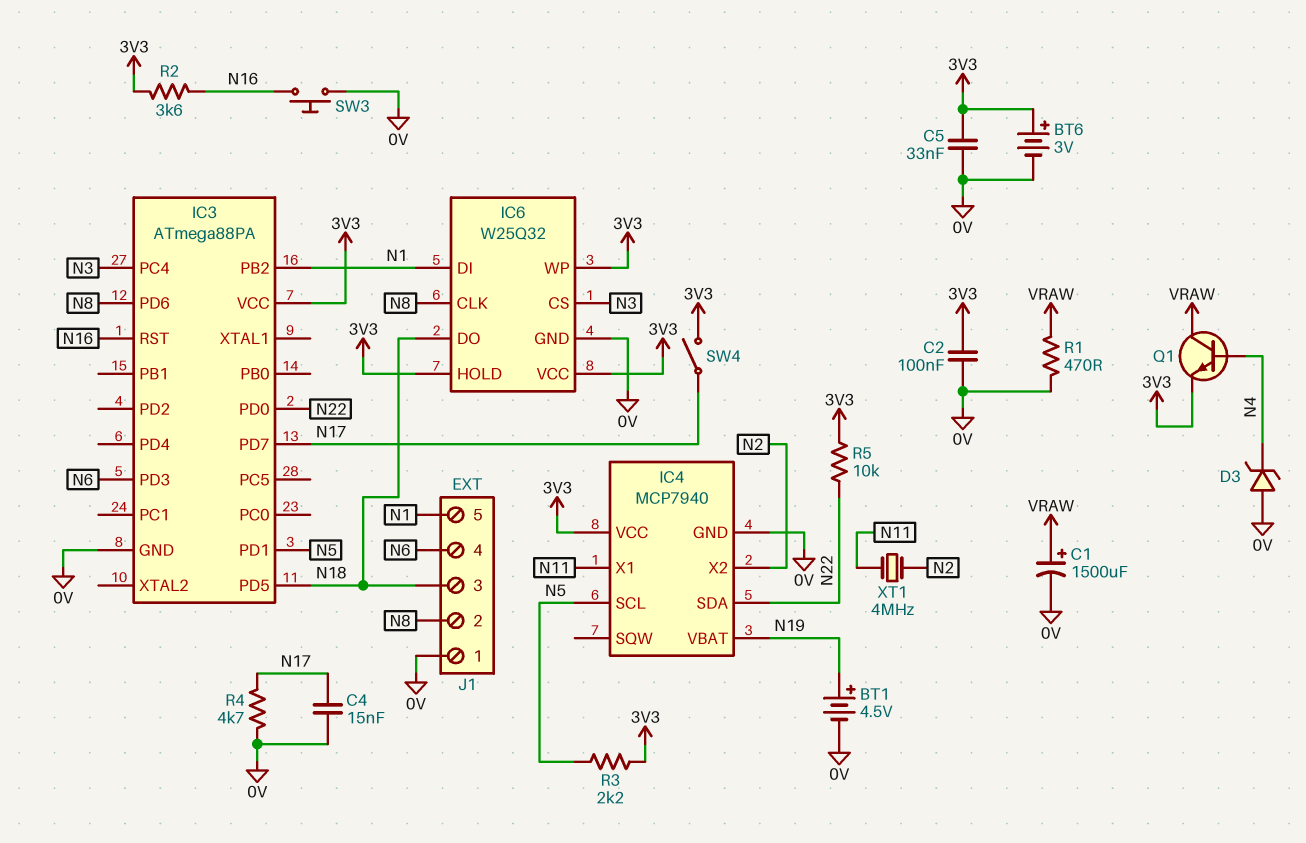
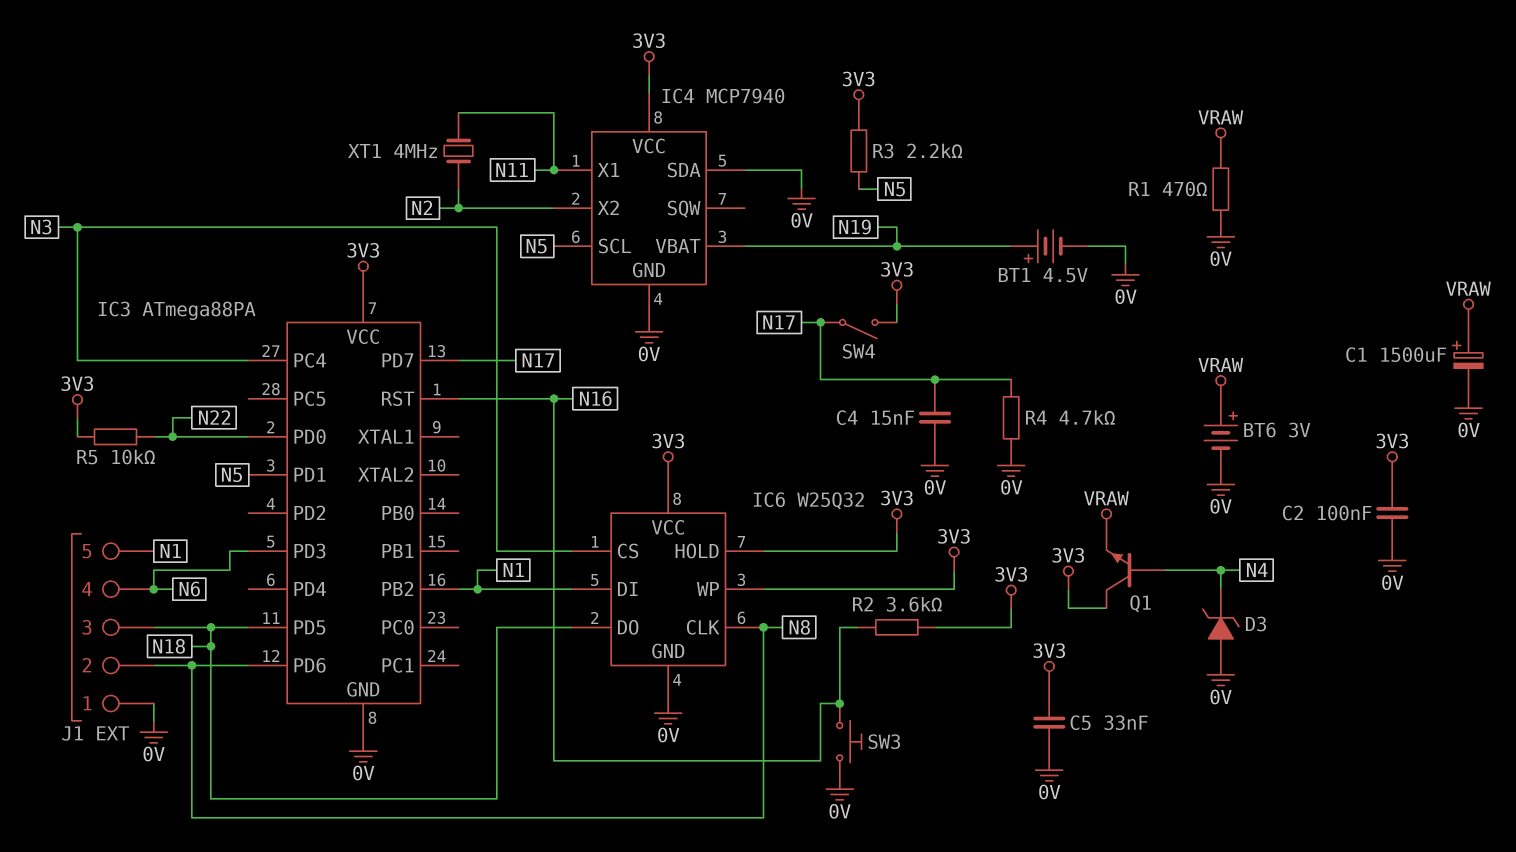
BT6: 3V (plus 3V3, minus 0V) -> 3V (plus VRAW, minus 0V)
IC4 pin SDA: N22 -> 0V
Q1: NPN (B N4, C VRAW, E 3V3) -> NPN (B N4, C 3V3, E VRAW)

